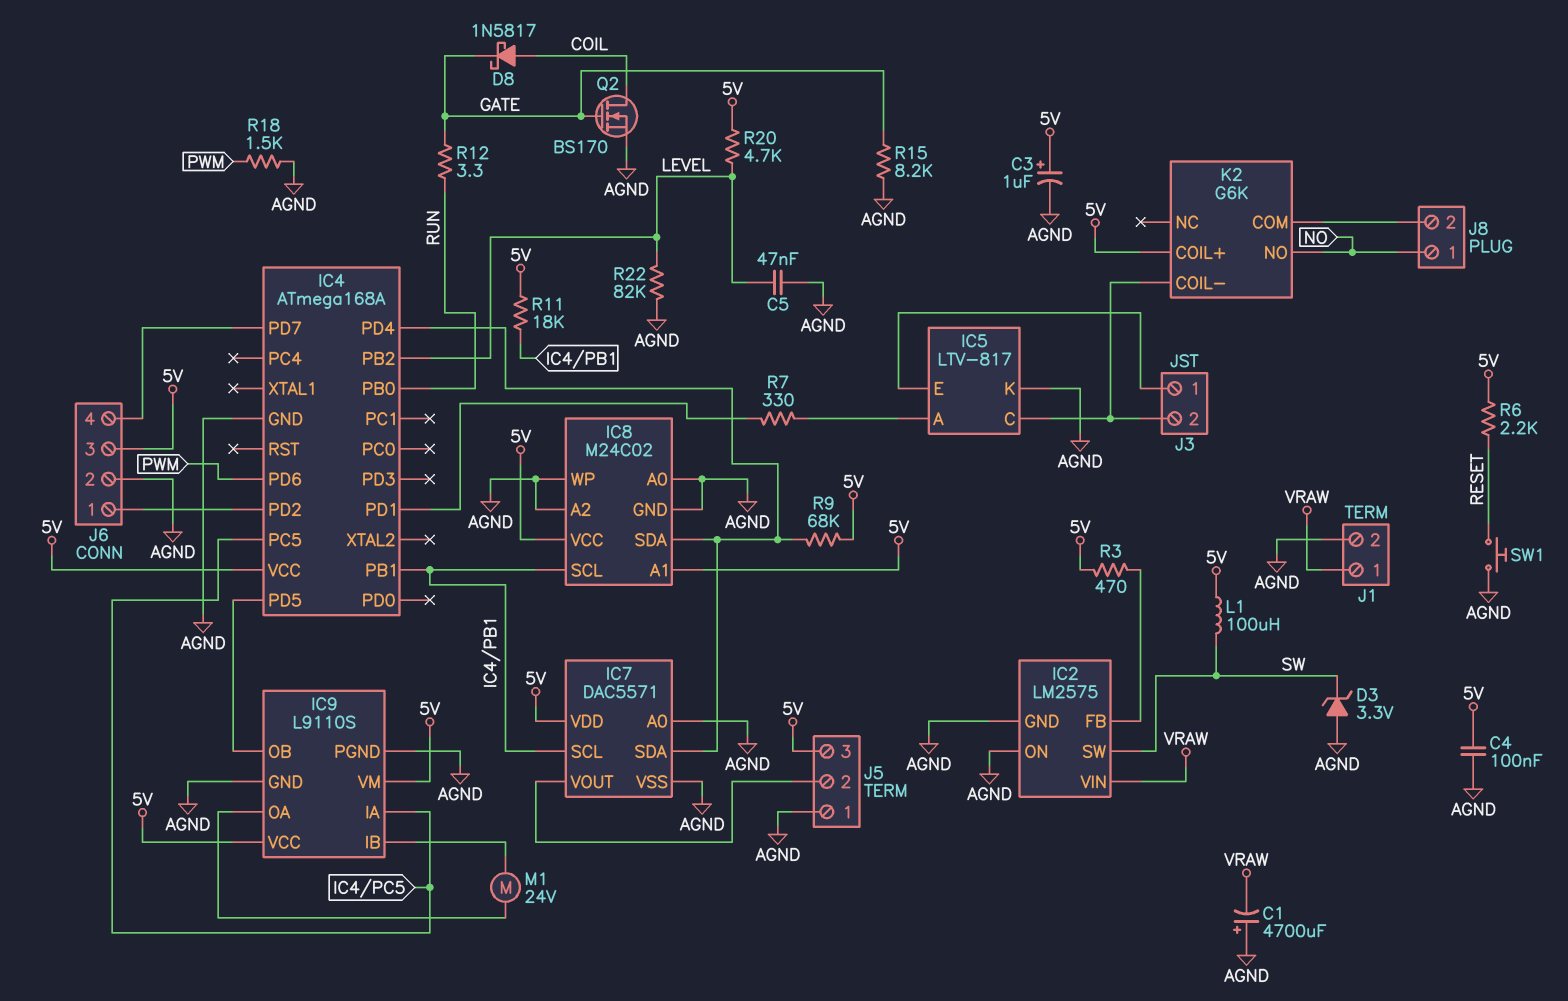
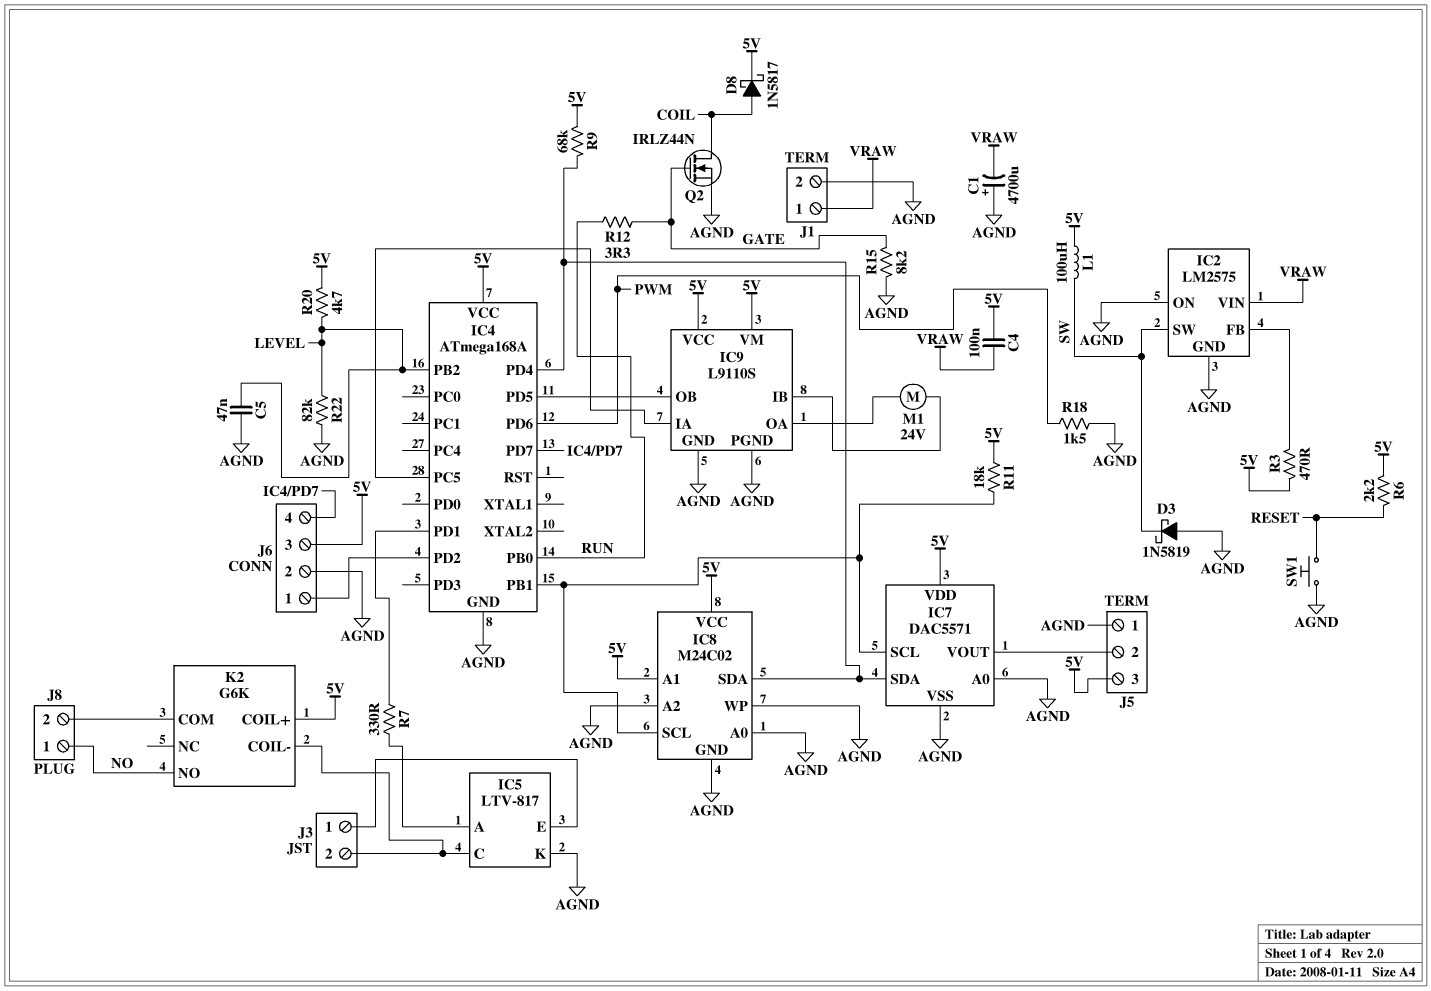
C3: 1uF (plus 5V, minus AGND) -> none
C4: 100nF (5V, AGND) -> 100nF (5V, VRAW)
D3: zener 3.3V (A AGND, K SW) -> schottky 1N5819 (A AGND, K SW)
D8: schottky 1N5817 (A COIL, K GATE) -> schottky 1N5817 (A COIL, K 5V)
Q2: NMOS BS170 (G GATE, D COIL, S AGND) -> NMOS IRLZ44N (G GATE, D COIL, S AGND)

